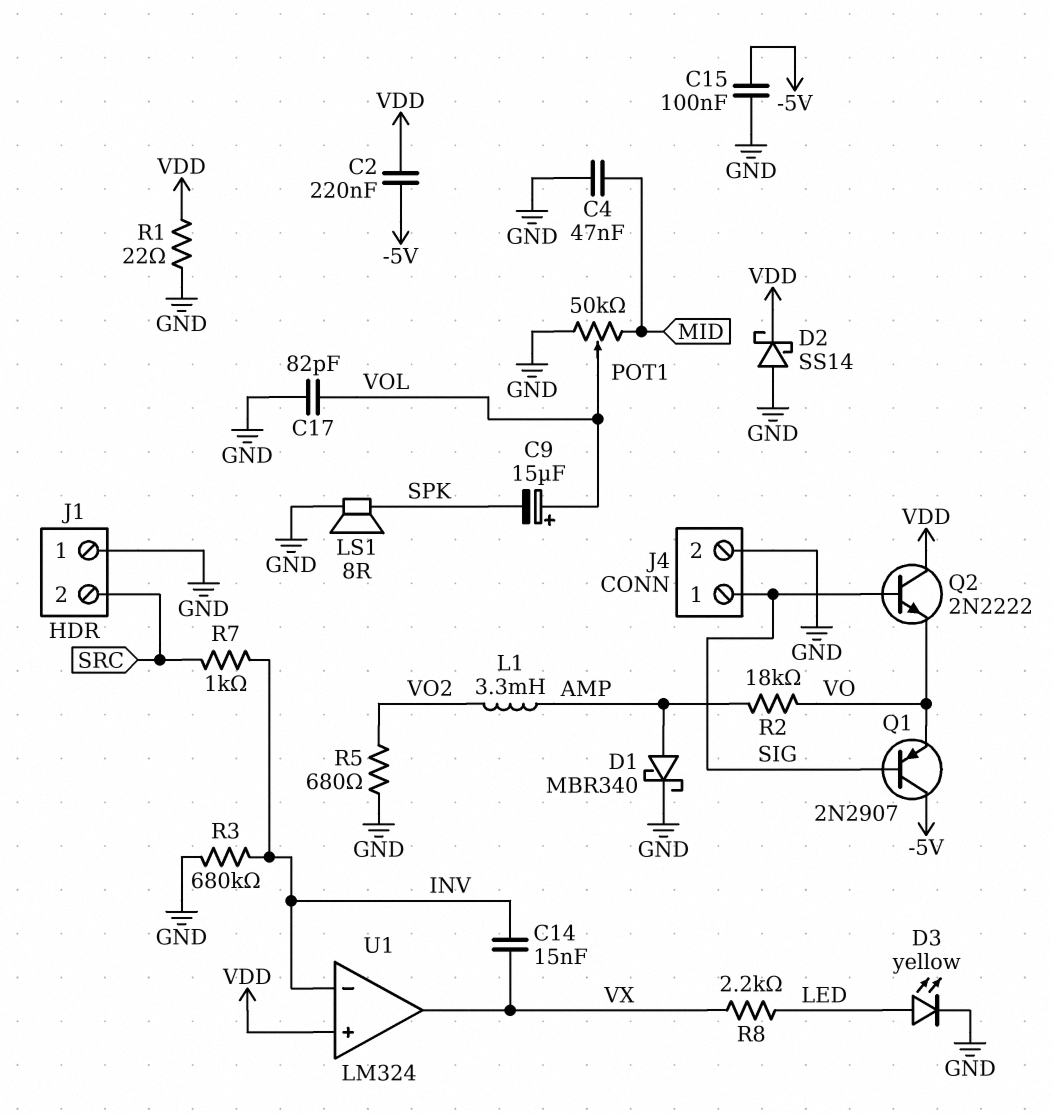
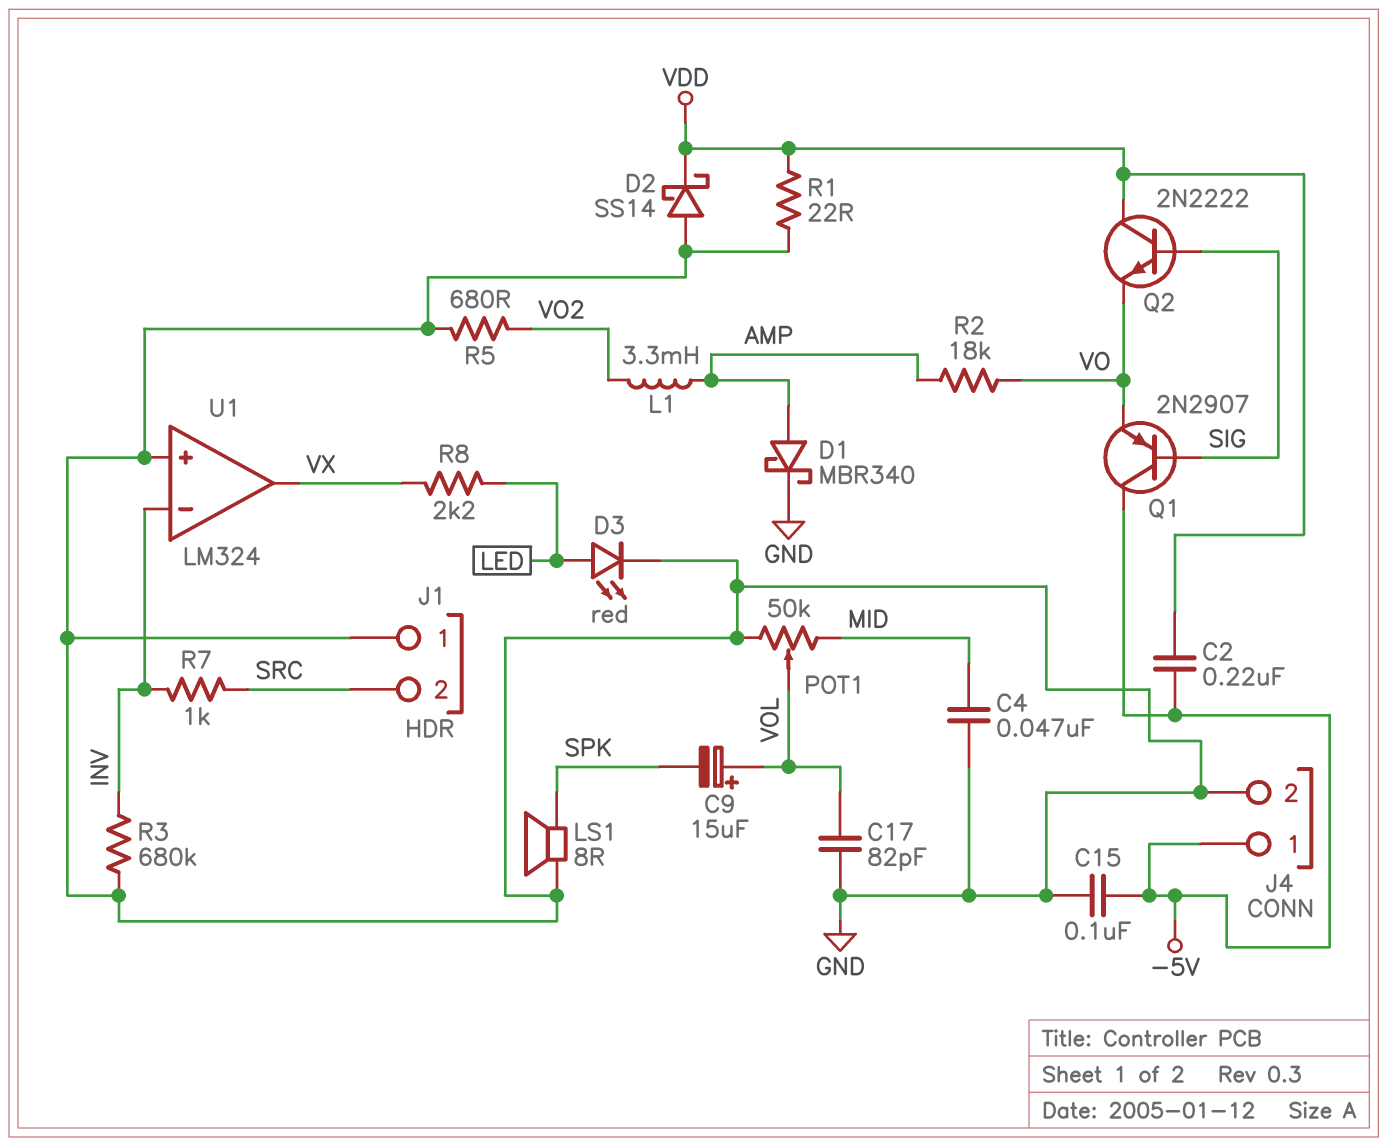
C14: 15nF (INV, VX) -> none
D3: LED yellow (A LED, K GND) -> LED red (A LED, K GND)
J4 pin 1: SIG -> -5V
U1 pin in+: VDD -> GND

